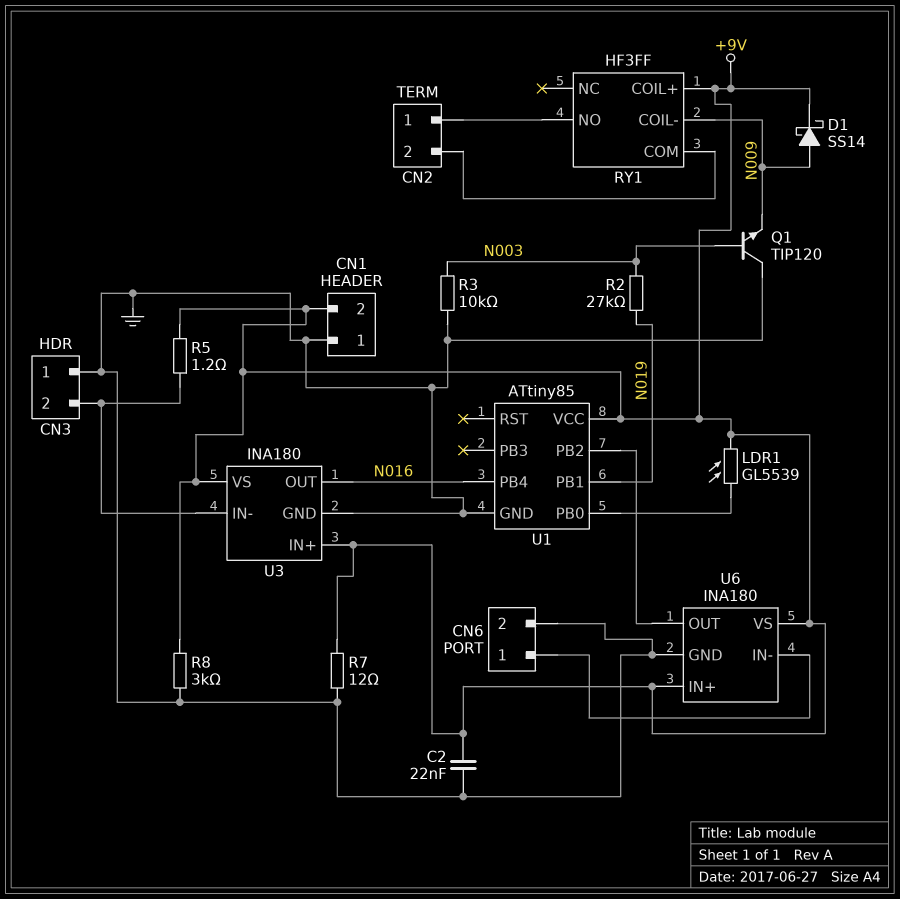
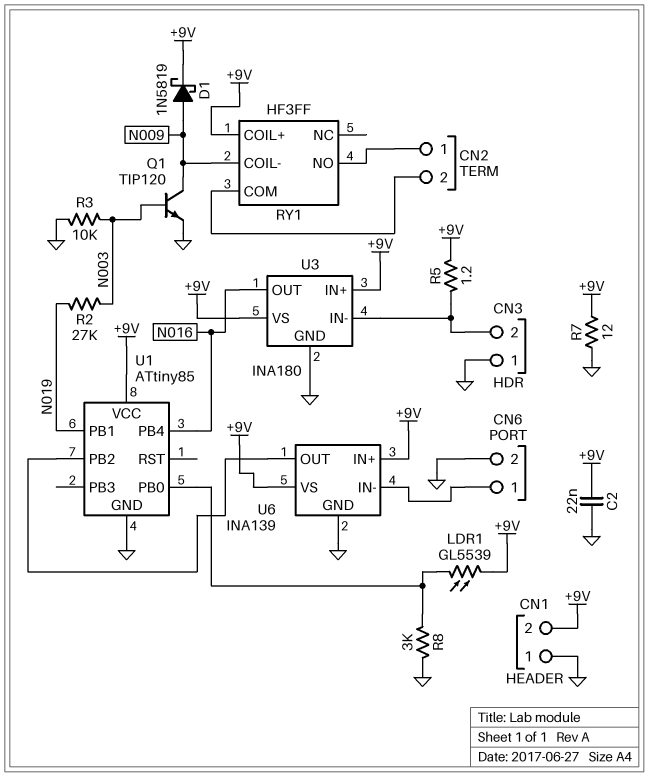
D1: schottky SS14 (A N009, K +9V) -> schottky 1N5819 (A N009, K +9V)
Q1: NPN TIP120 (B N003, C GND, E N009) -> NPN TIP120 (B N003, C N009, E GND)
R8: 3k (+9V, GND) -> 3k (GND, U1/PB0)
U6: INA180 -> INA139

